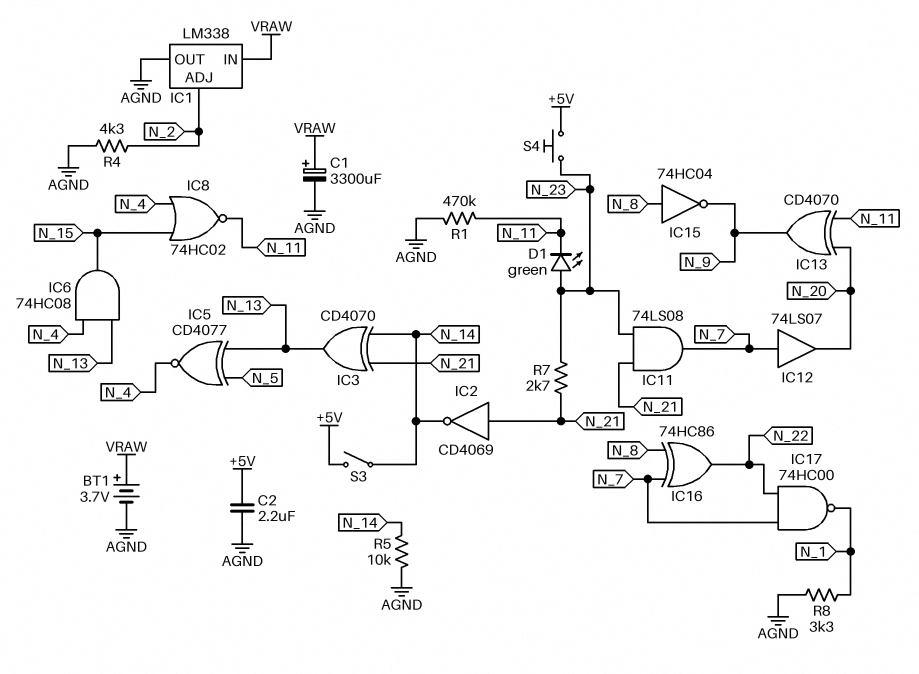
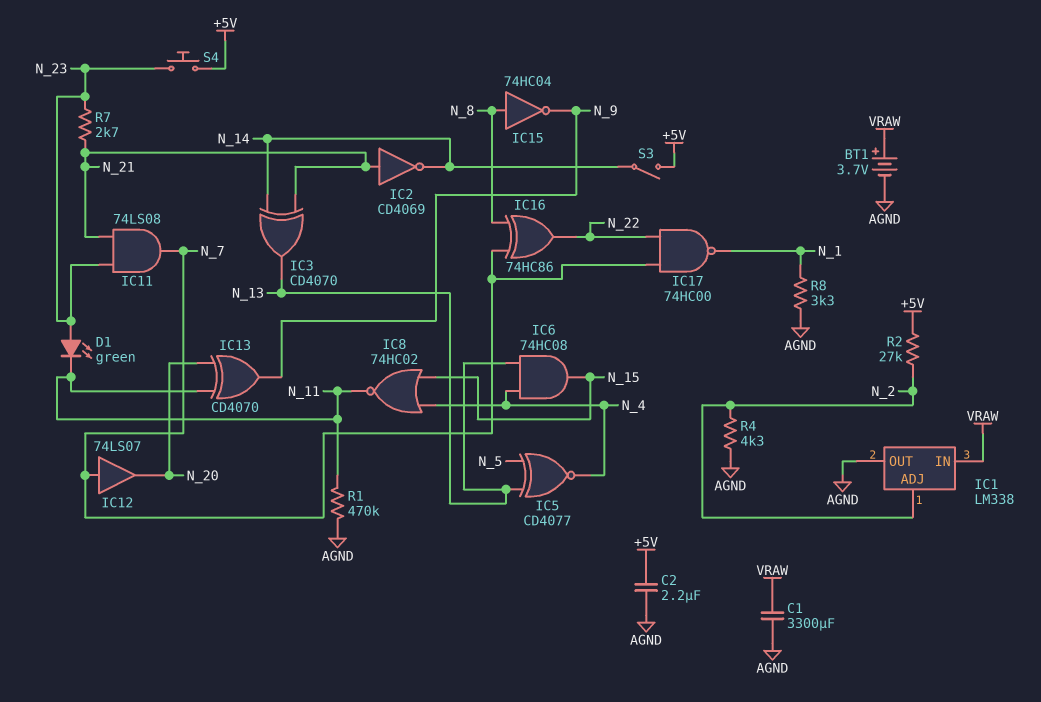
C1: 3300uF (plus VRAW, minus AGND) -> 3300uF (AGND, VRAW)
R2: none -> 27k (+5V, N_2)
R5: 10k (AGND, N_14) -> none

